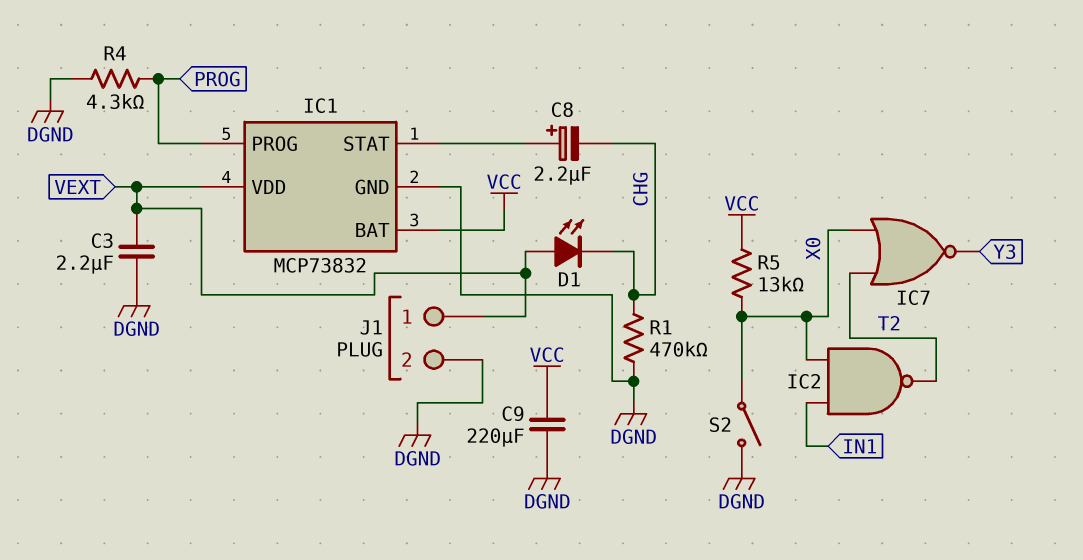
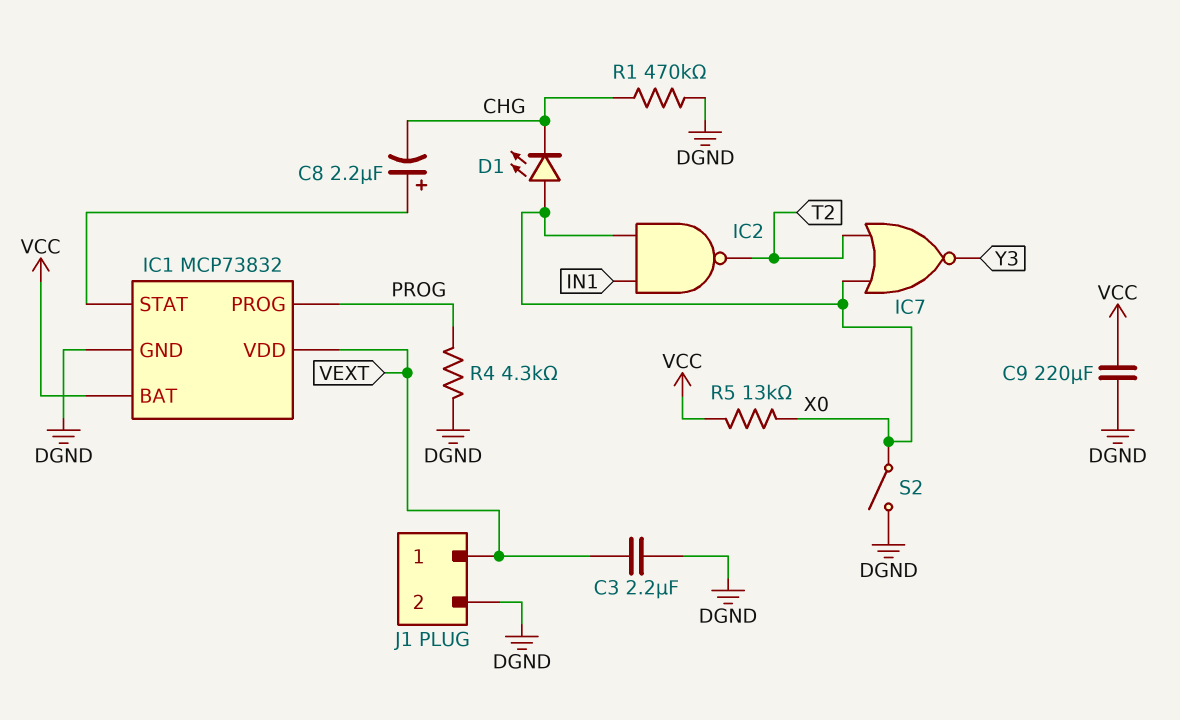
D1: LED (A VEXT, K CHG) -> LED (A X0, K CHG)

